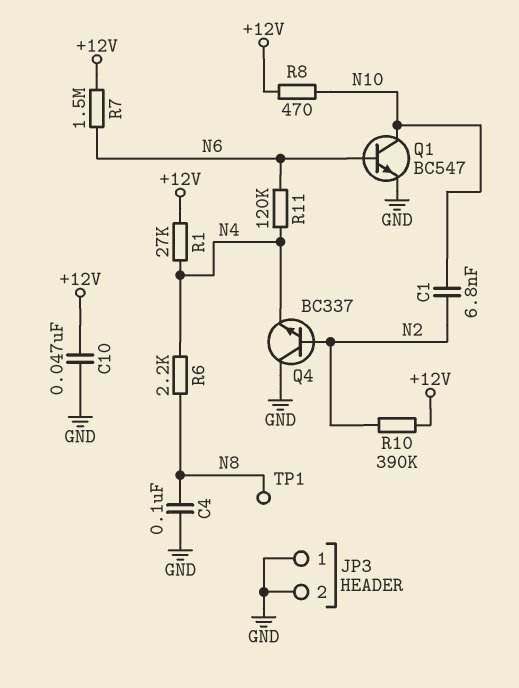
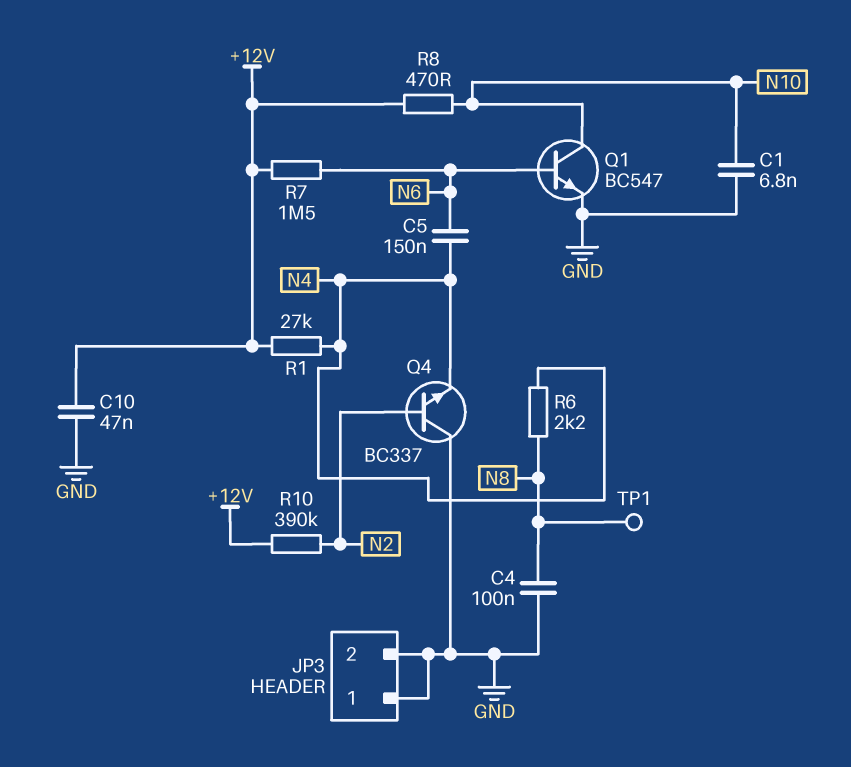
C1: 6.8nF (N2, N10) -> 6.8nF (GND, N10)
C5: none -> 150nF (N4, N6)
R11: 120k (N4, N6) -> none

